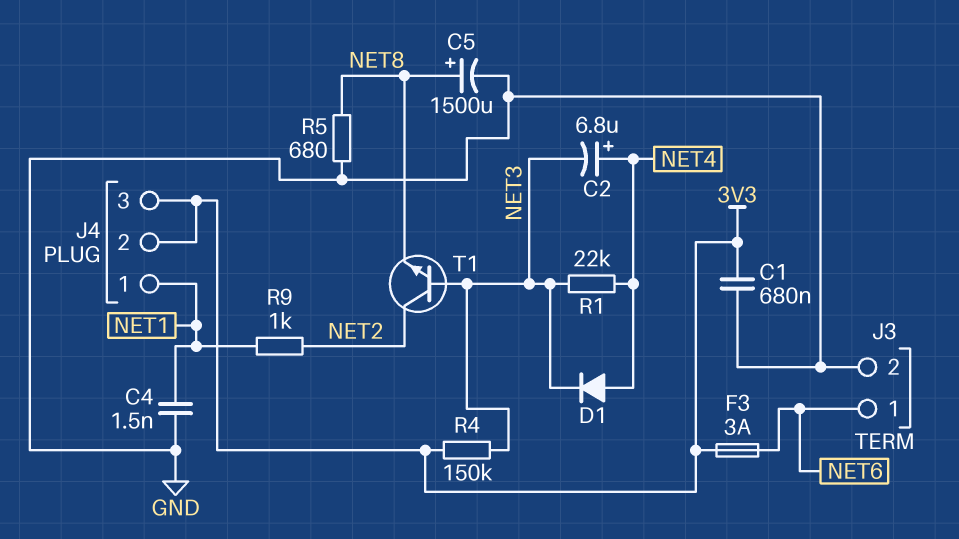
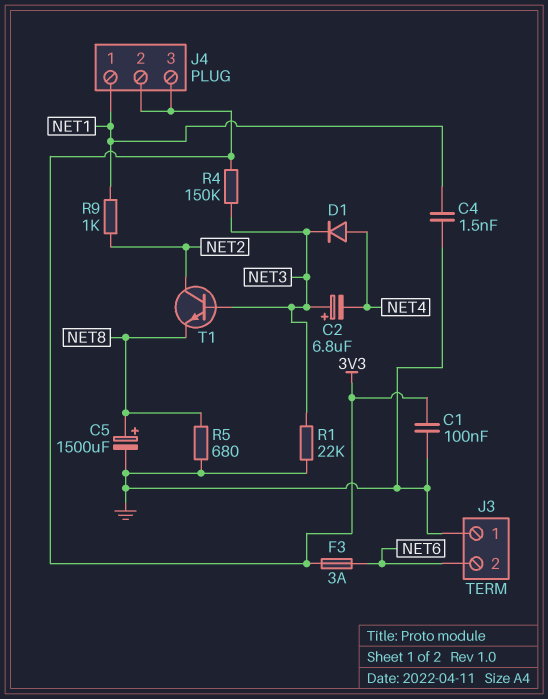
C1: 680nF (3V3, GND) -> 100nF (3V3, GND)
C2: 6.8uF (plus NET4, minus NET3) -> 6.8uF (plus NET3, minus NET4)
J3 pin 1: NET6 -> GND
J3 pin 2: GND -> NET6
R1: 22k (NET3, NET4) -> 22k (GND, NET3)

